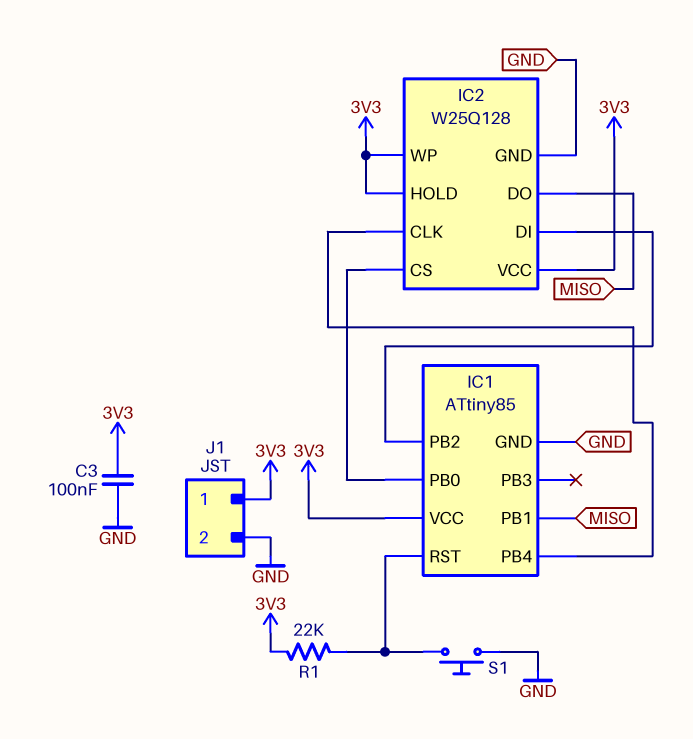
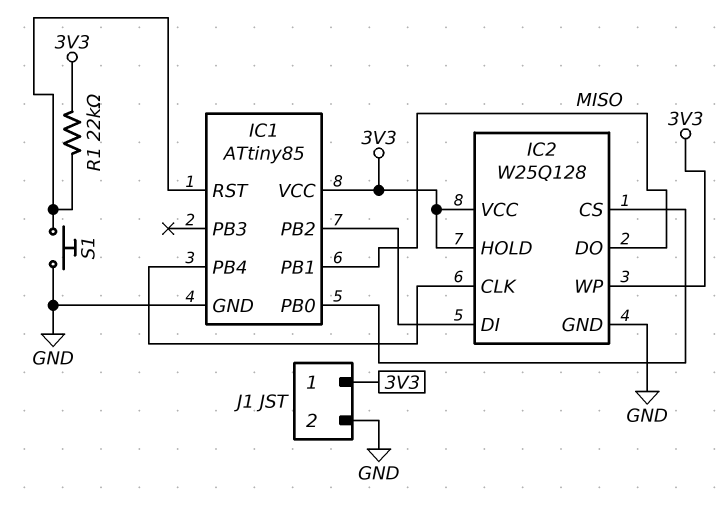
C3: 100nF (3V3, GND) -> none

